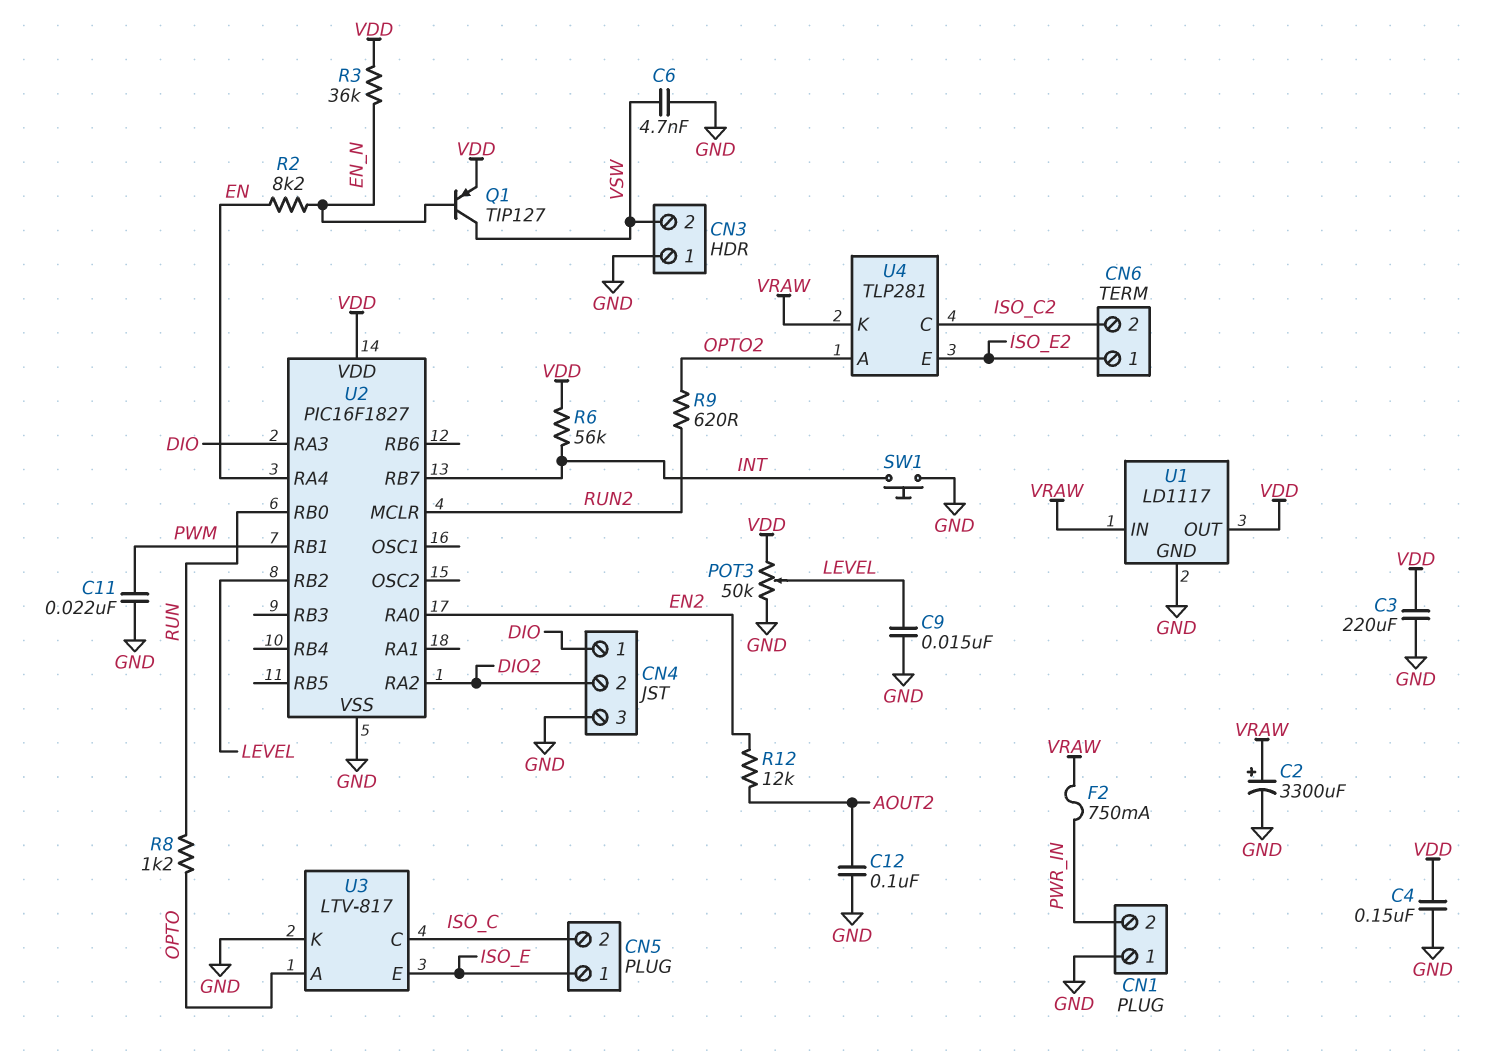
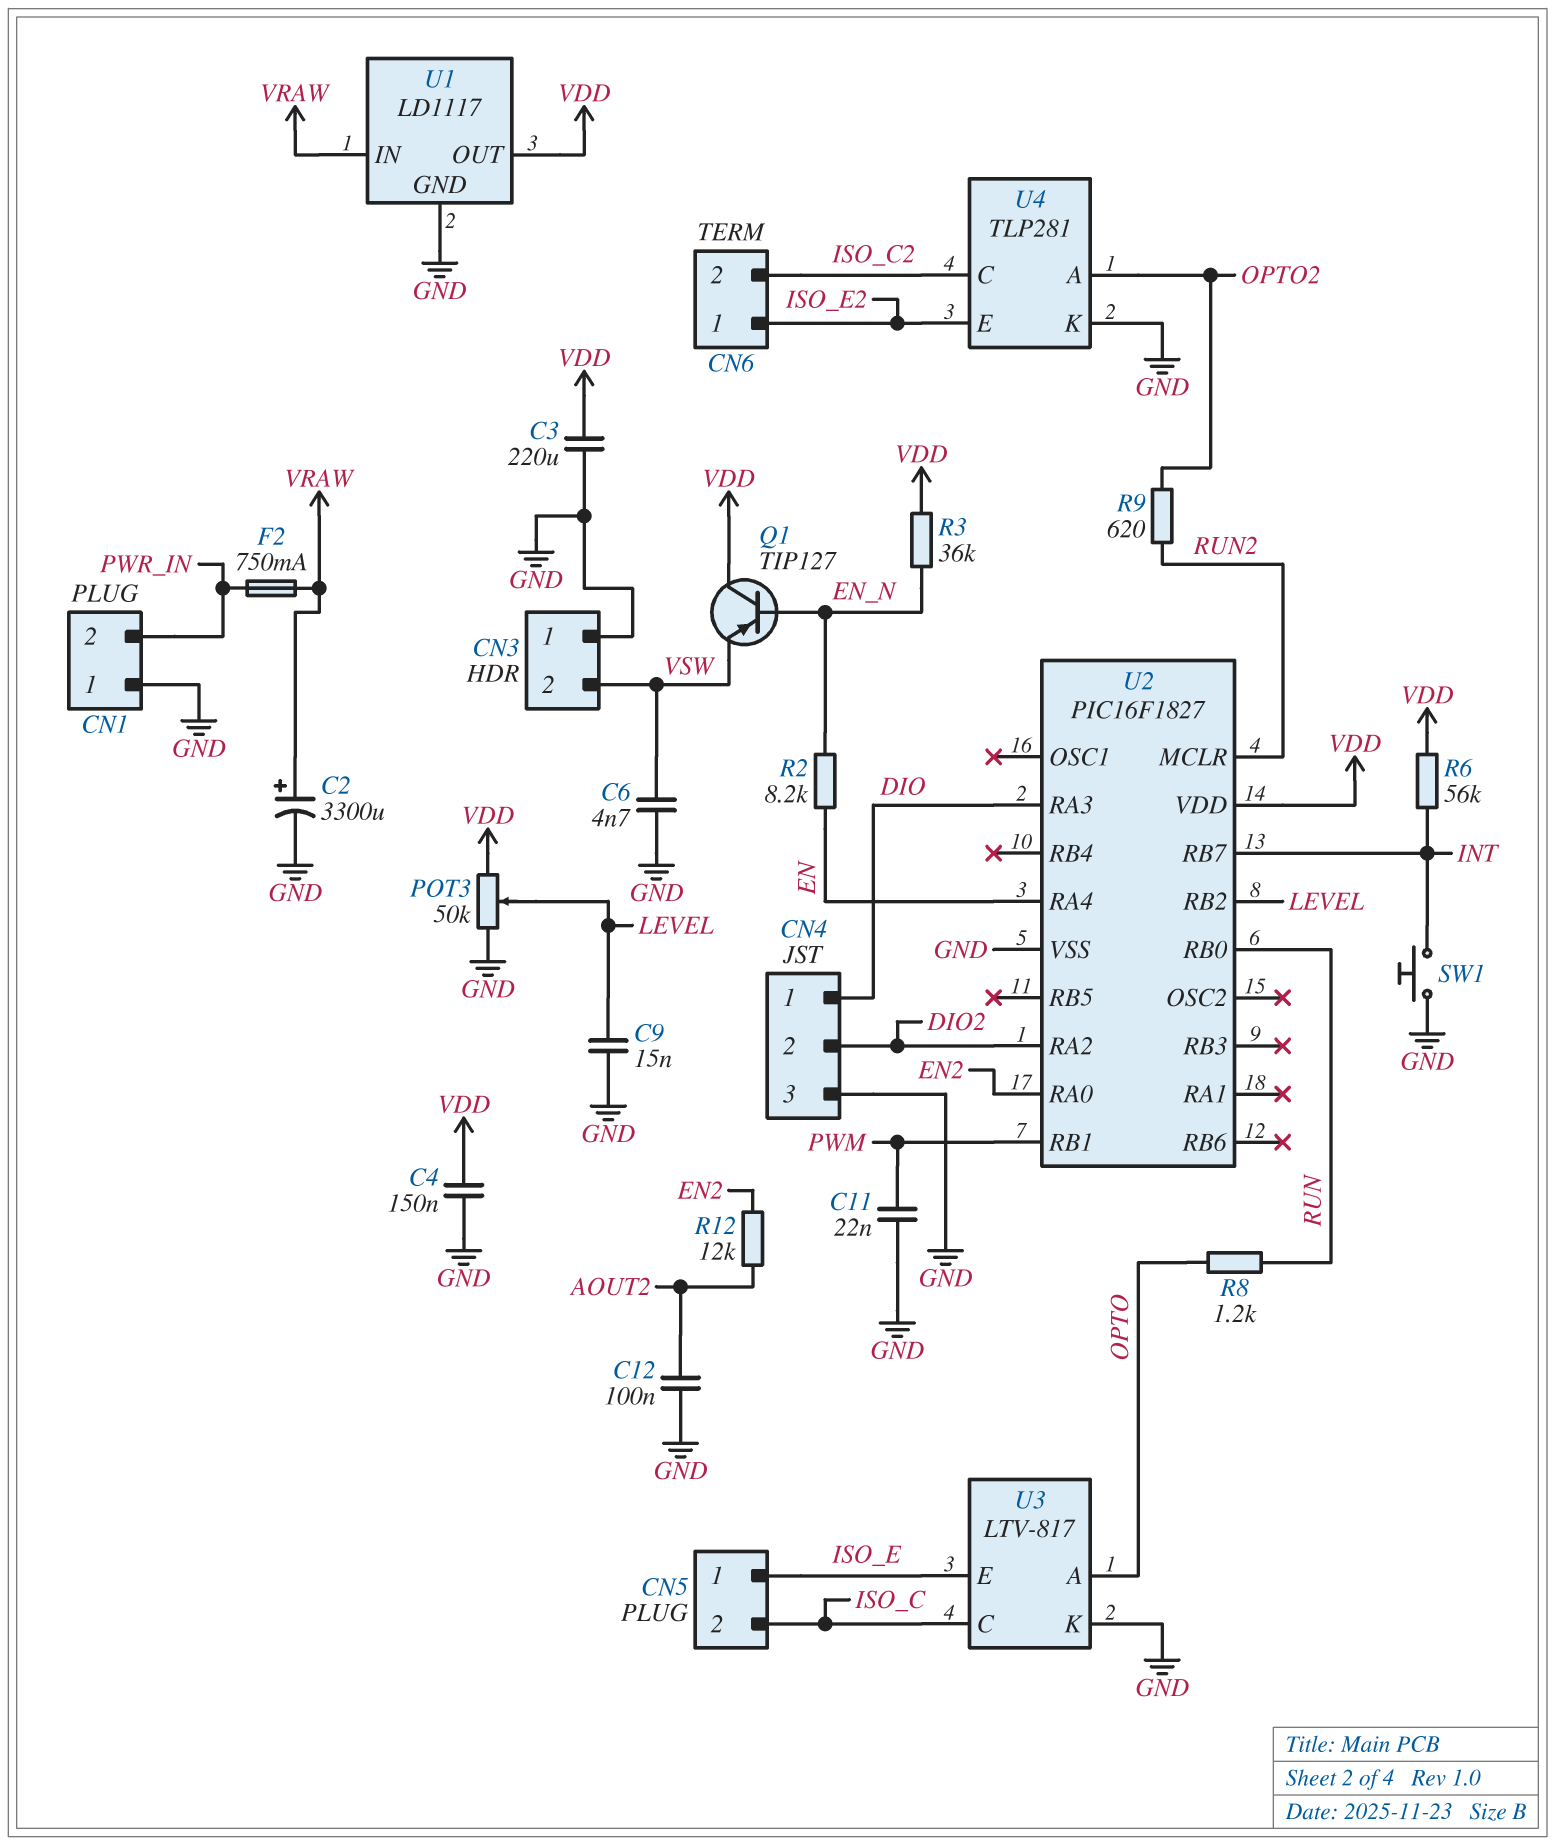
Q1: PNP TIP127 (B EN_N, C VSW, E VDD) -> PNP TIP127 (B EN_N, C VDD, E VSW)
U4 pin K: VRAW -> GND

